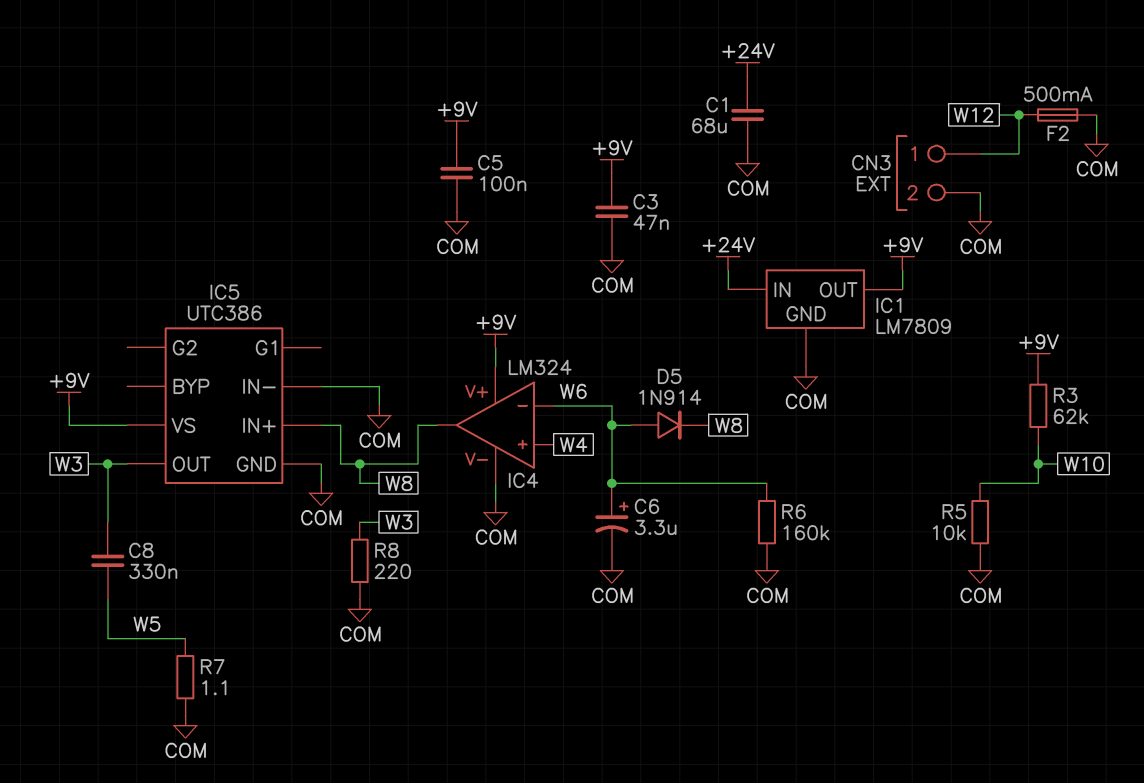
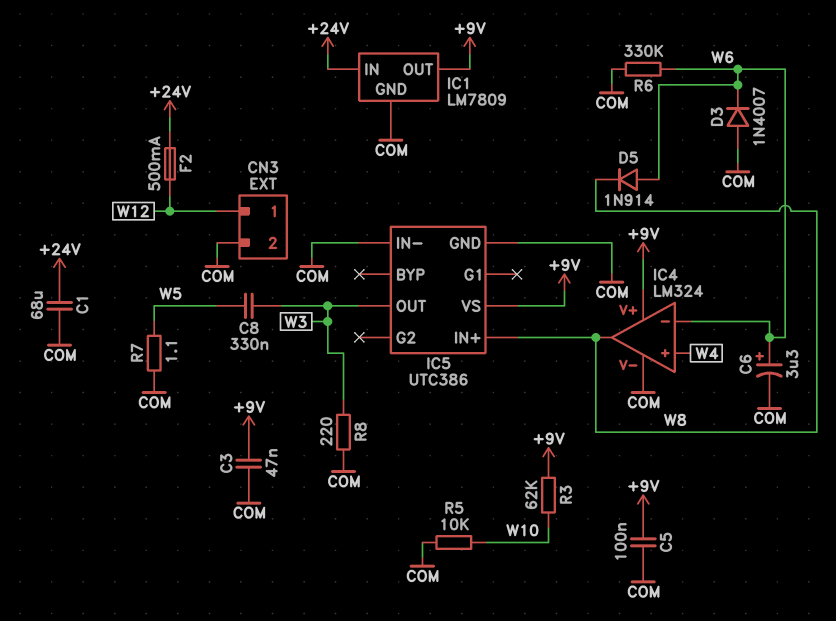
D3: none -> diode 1N4007 (A COM, K W6)
F2: 500mA (COM, W12) -> 500mA (+24V, W12)
R6: 160k (COM, W6) -> 330k (COM, W6)

